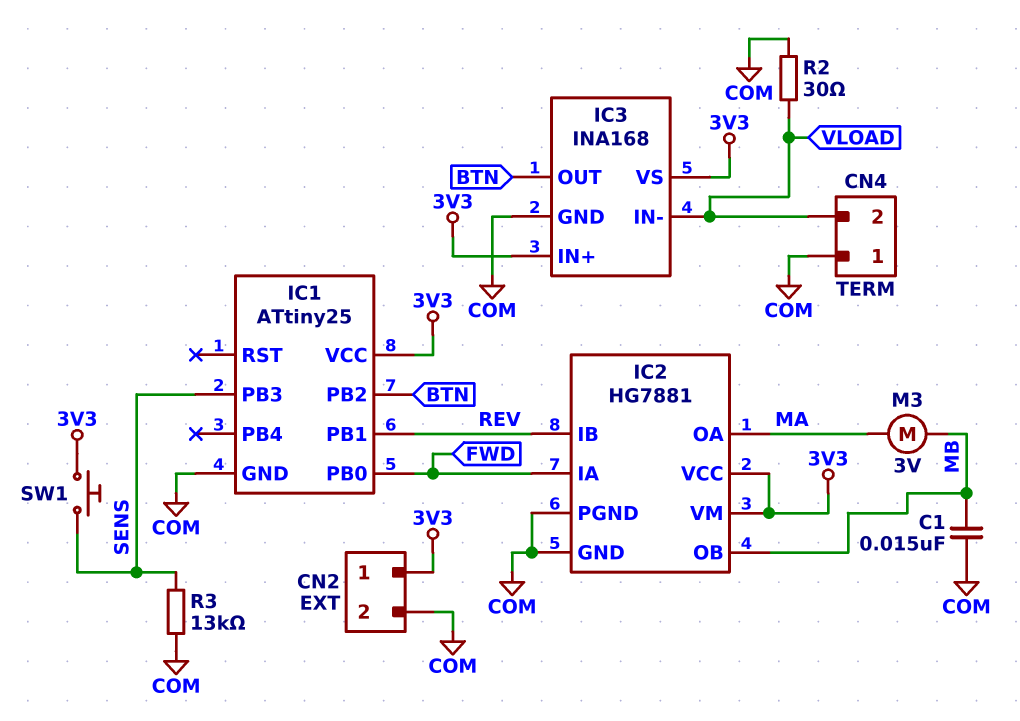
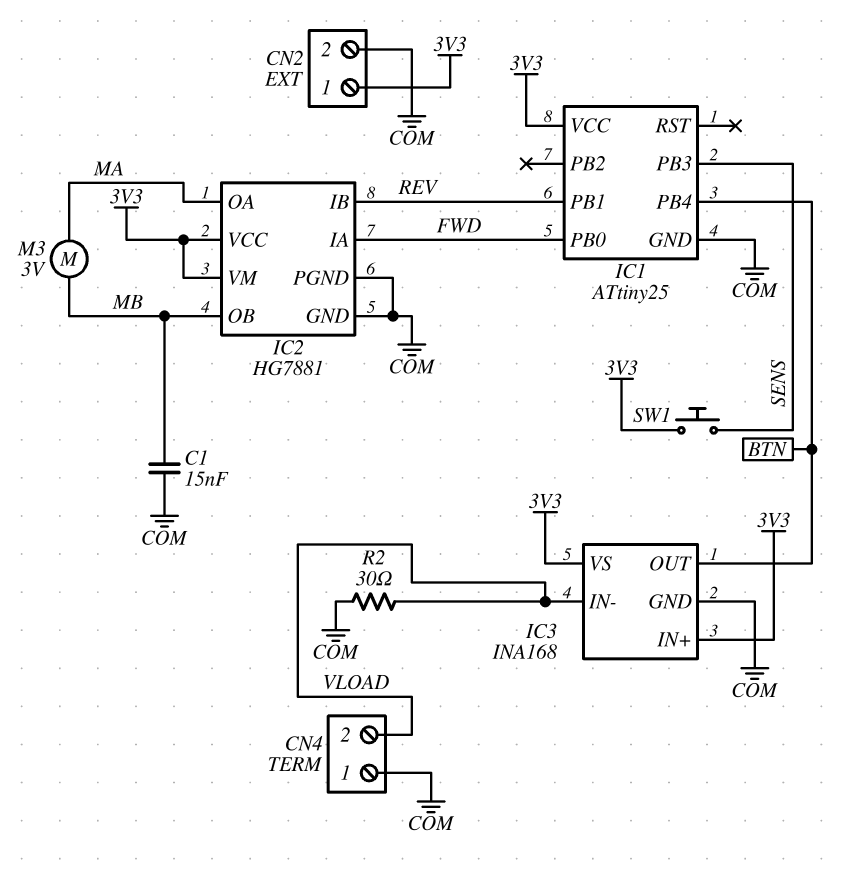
IC1 pin PB2: BTN -> none
IC1 pin PB4: none -> BTN
R3: 13k (COM, SENS) -> none

